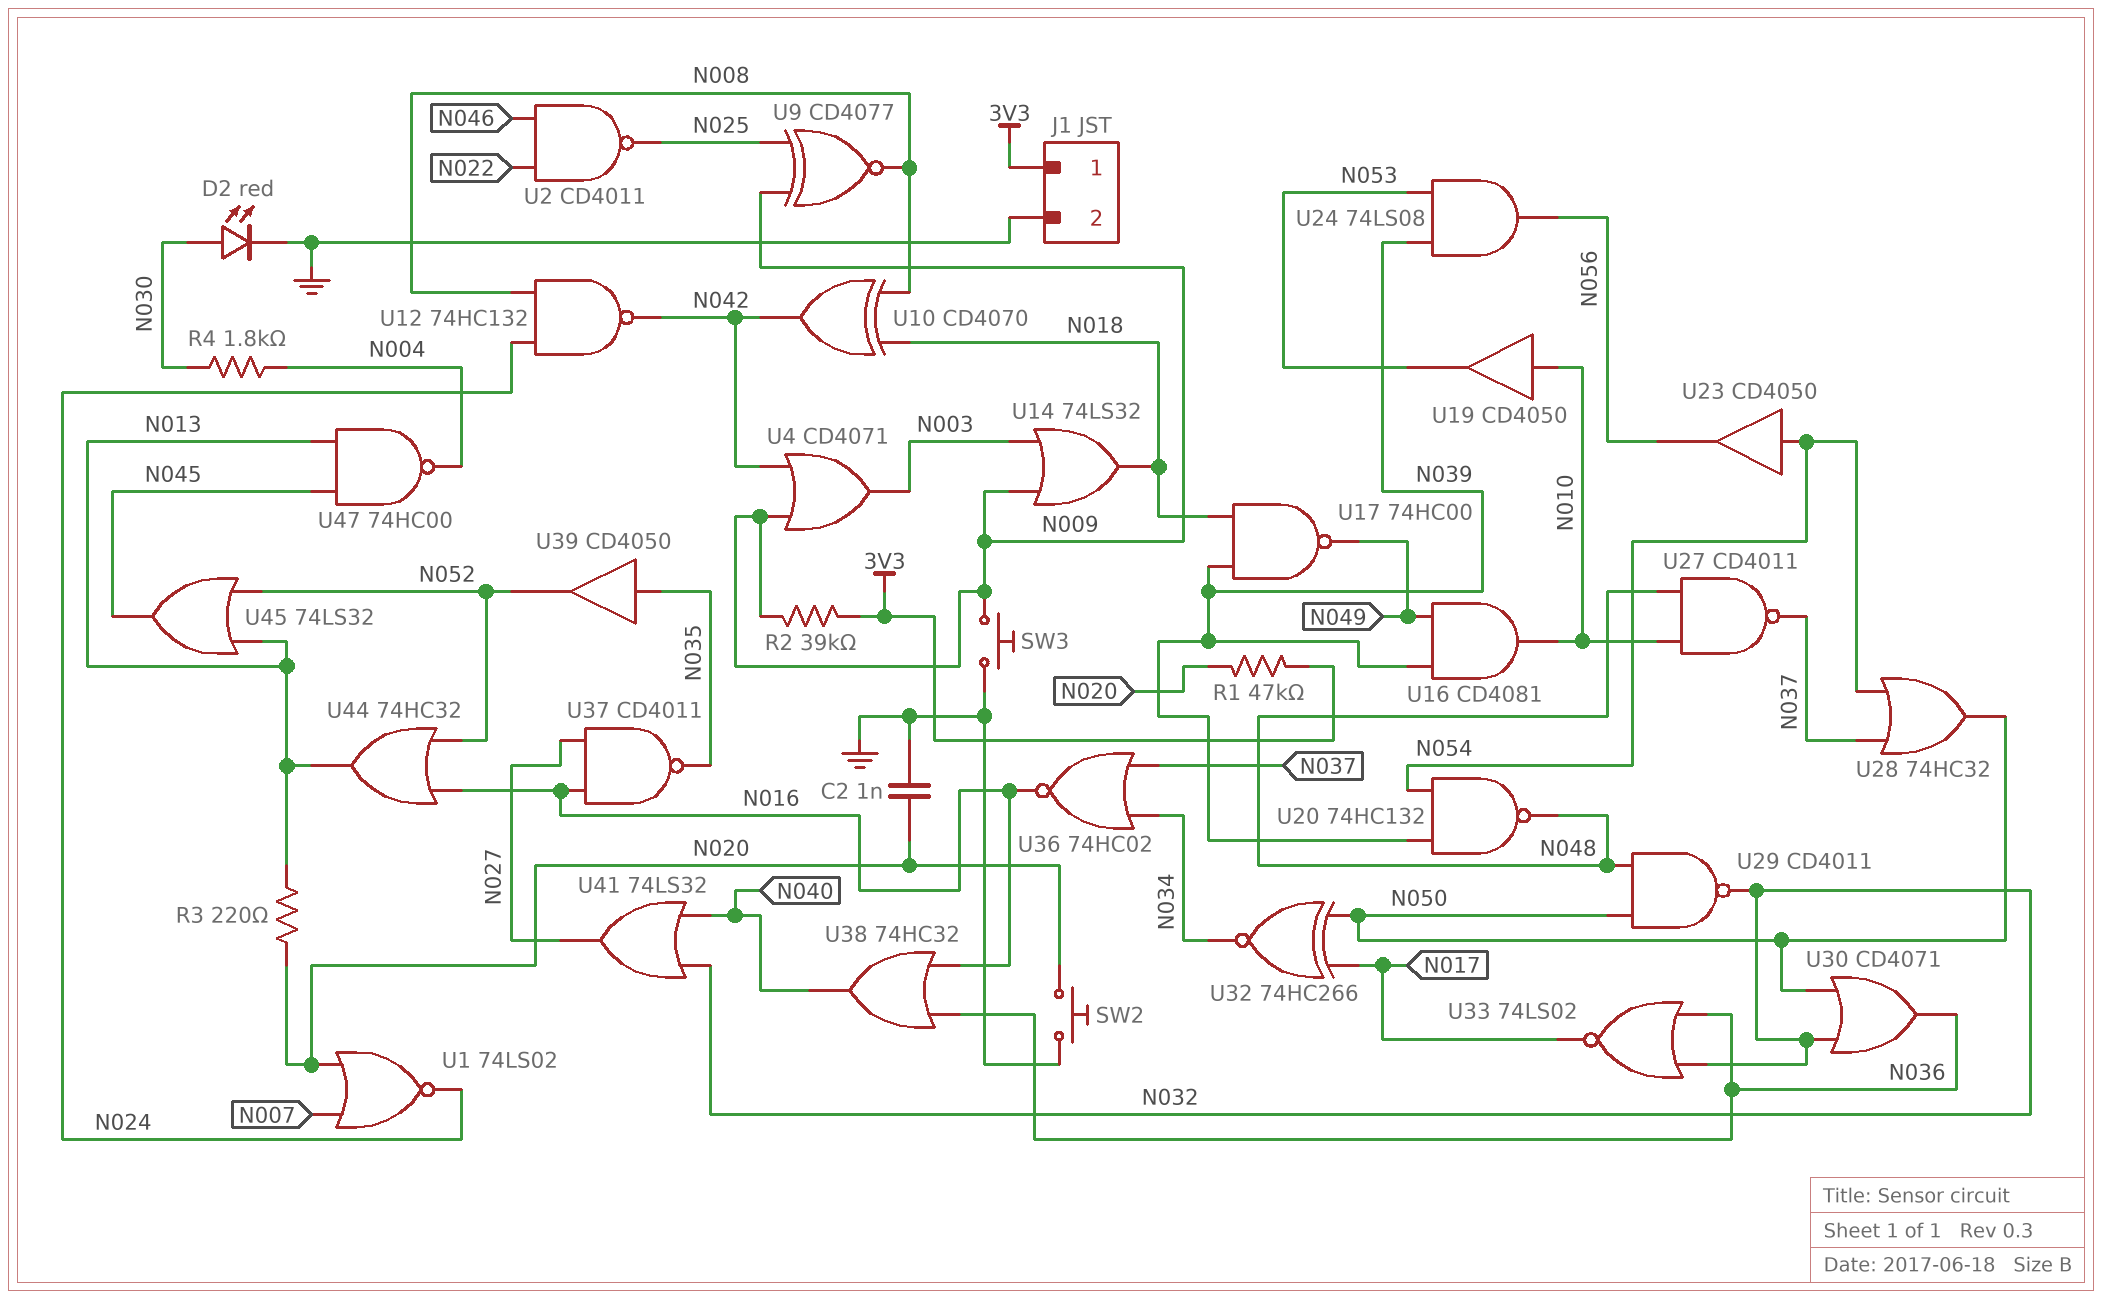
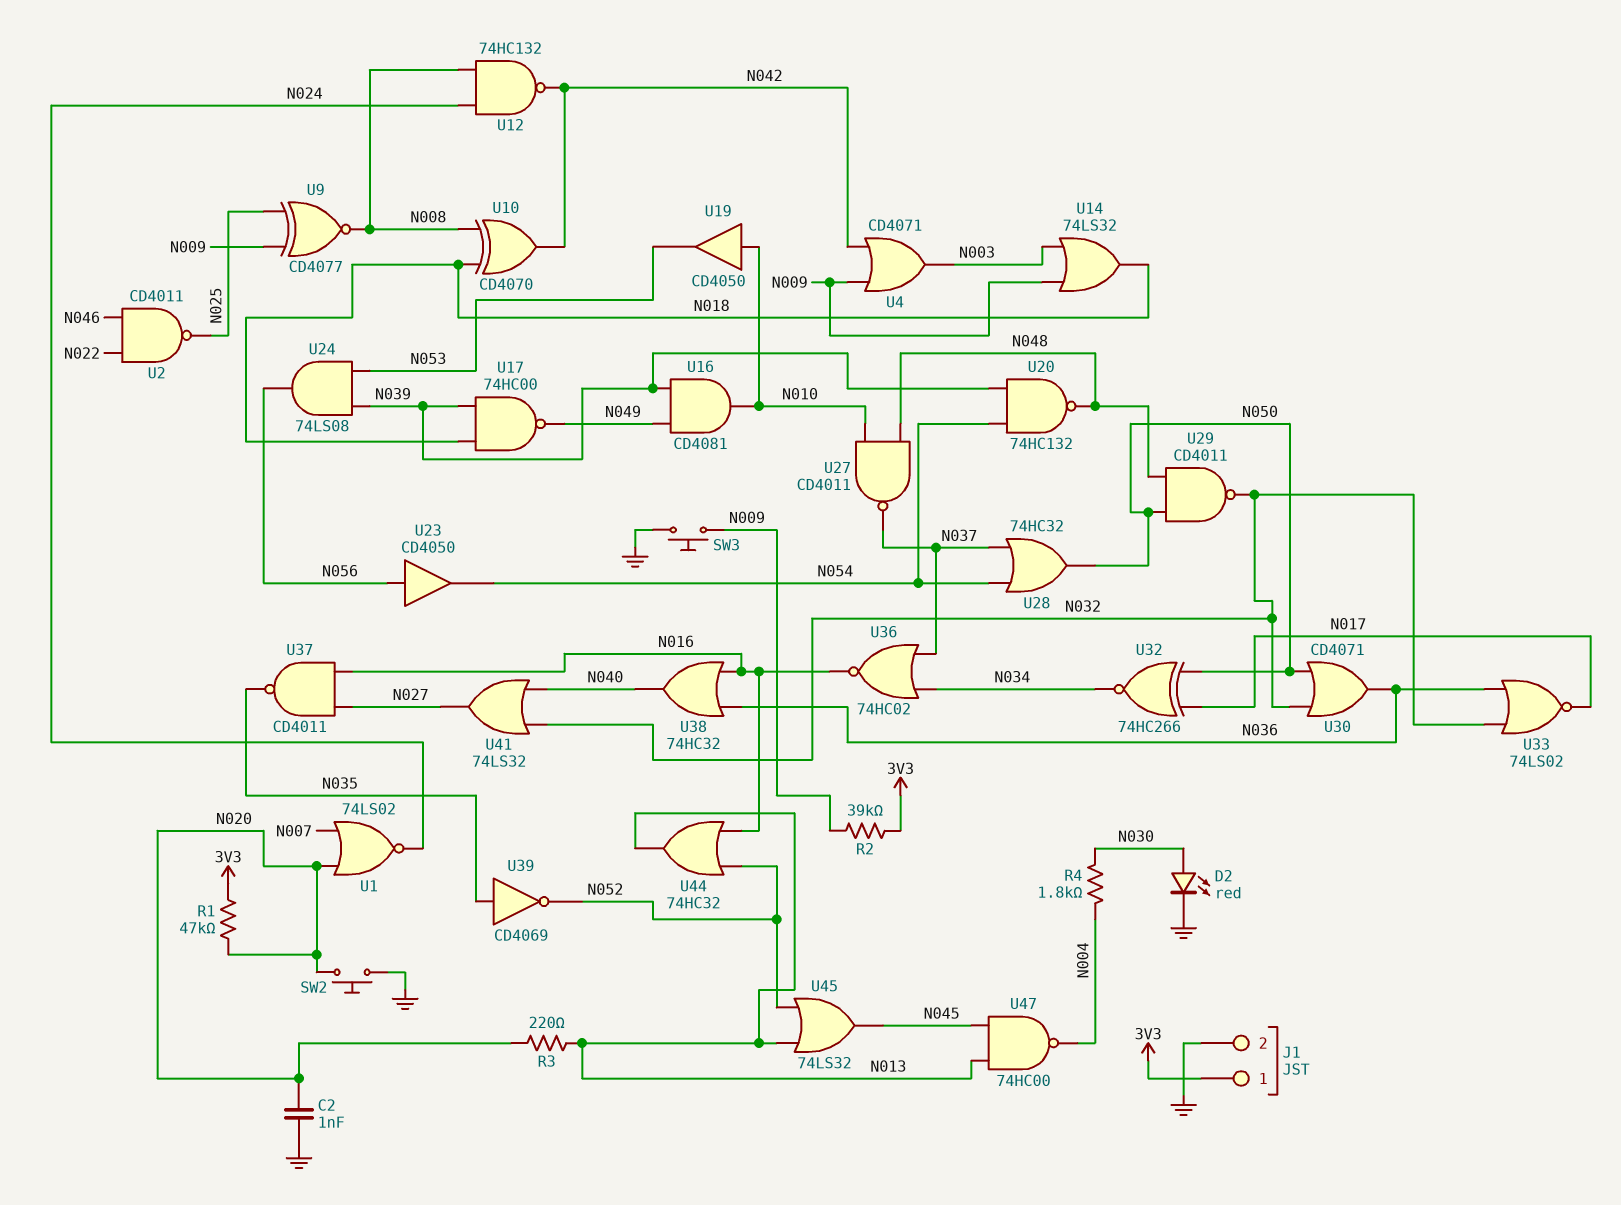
U23: buffer CD4050 (in N054, out N056) -> buffer CD4050 (in N056, out N054)
U39: buffer CD4050 (in N035, out N052) -> NOT CD4069 (in N035, out N052)

